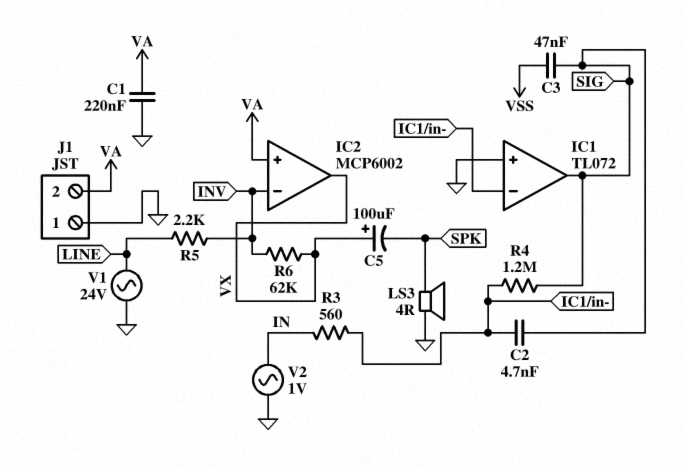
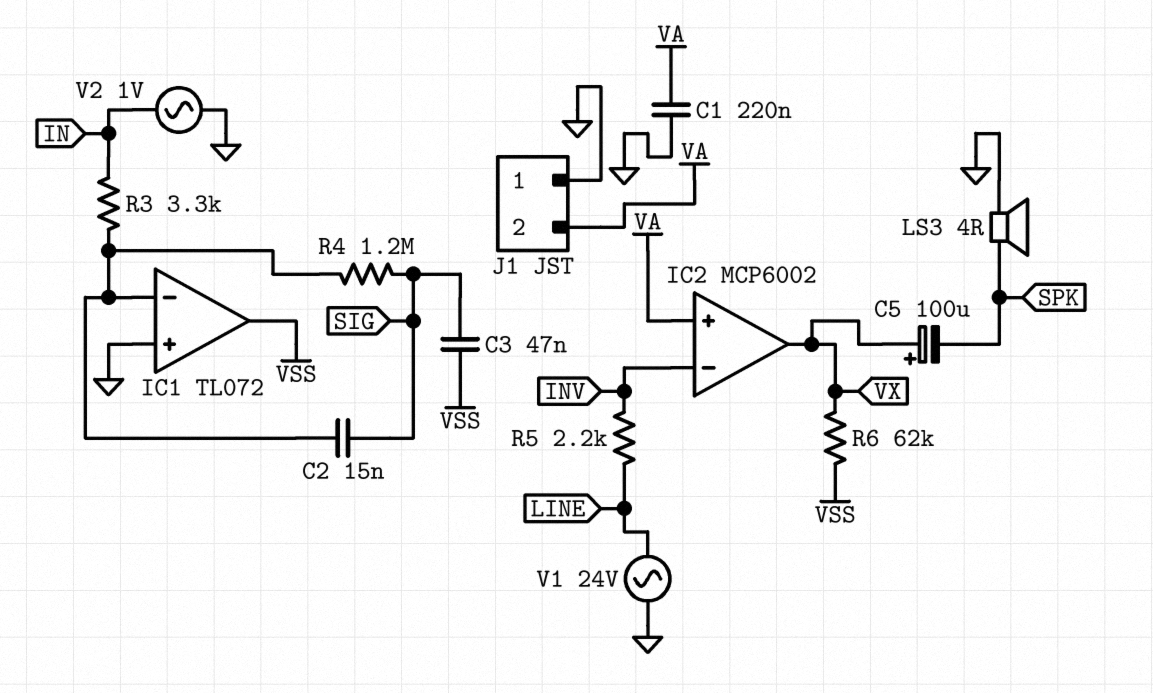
C2: 4.7nF (IC1/in-, SIG) -> 15nF (IC1/in-, SIG)
IC1 pin out: SIG -> VSS
R3: 560 (IC1/in-, IN) -> 3.3k (IC1/in-, IN)
R6: 62k (INV, VX) -> 62k (VSS, VX)

